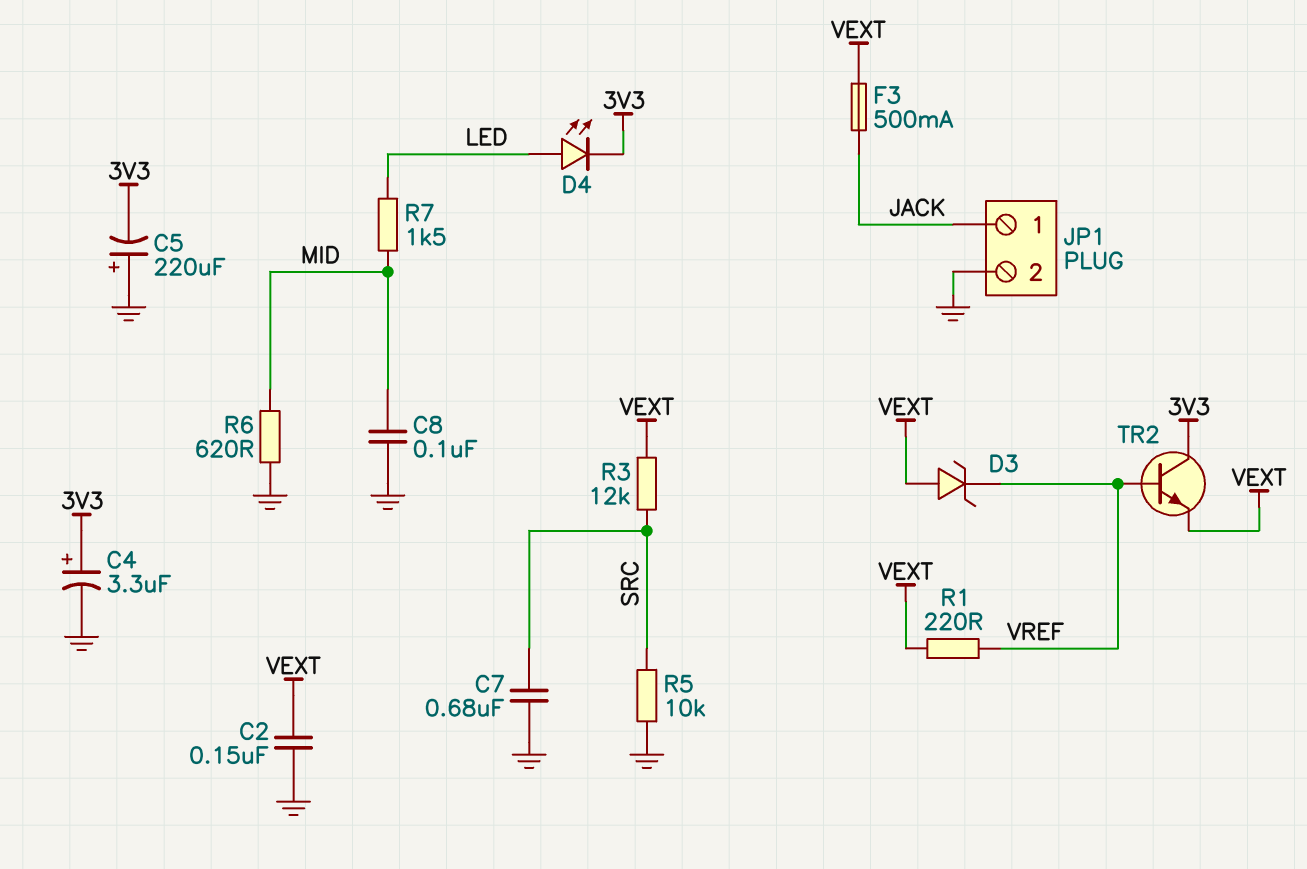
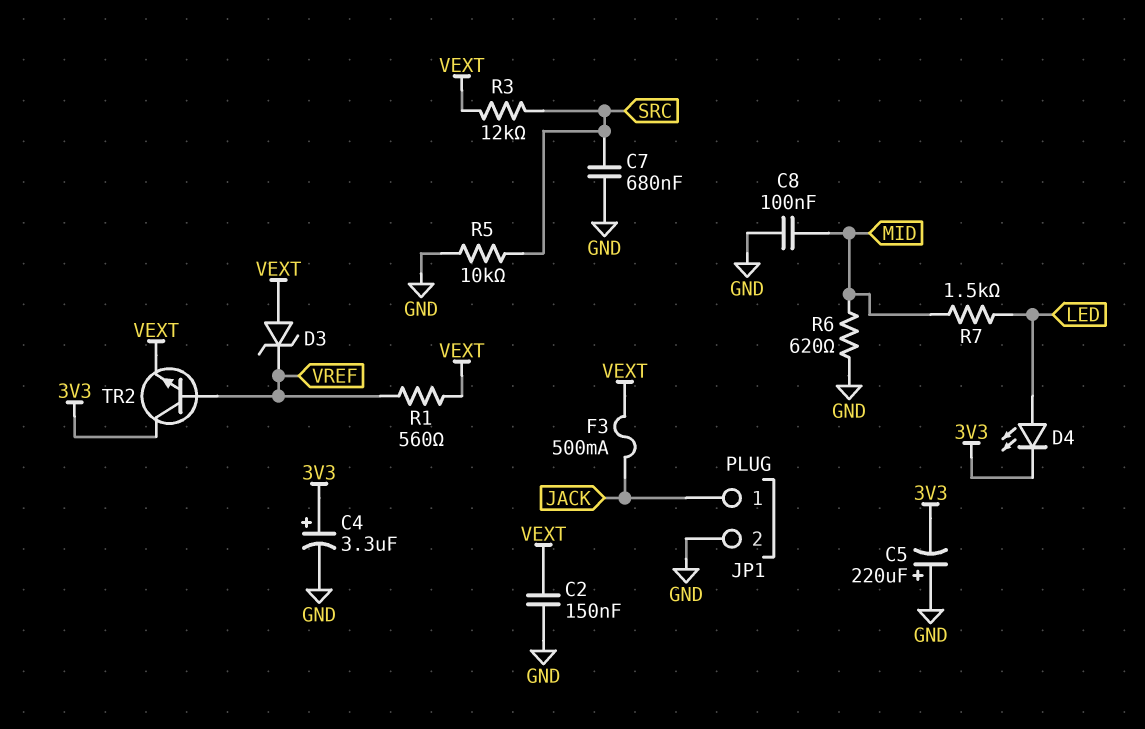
R1: 220 (VEXT, VREF) -> 560 (VEXT, VREF)

